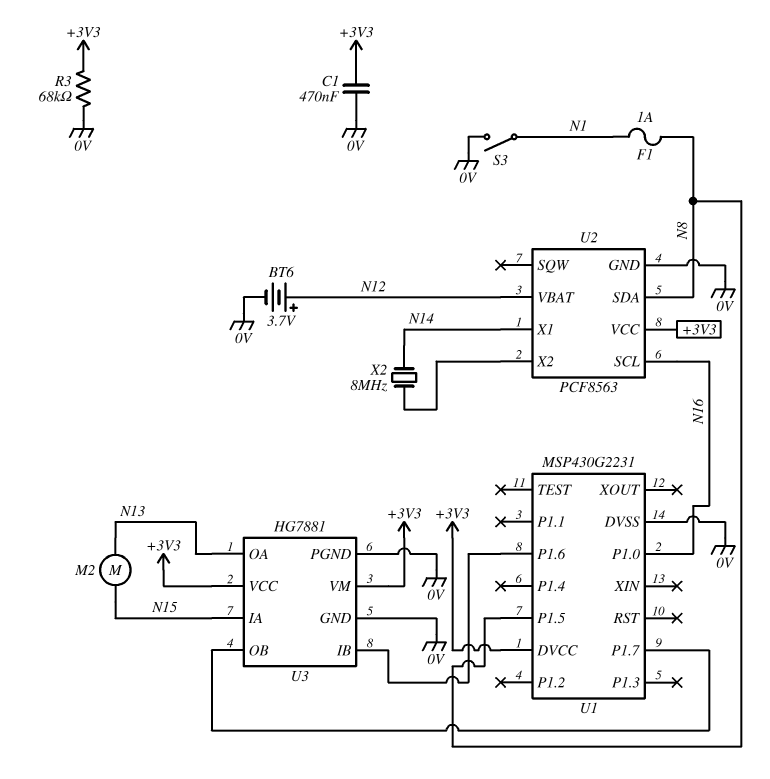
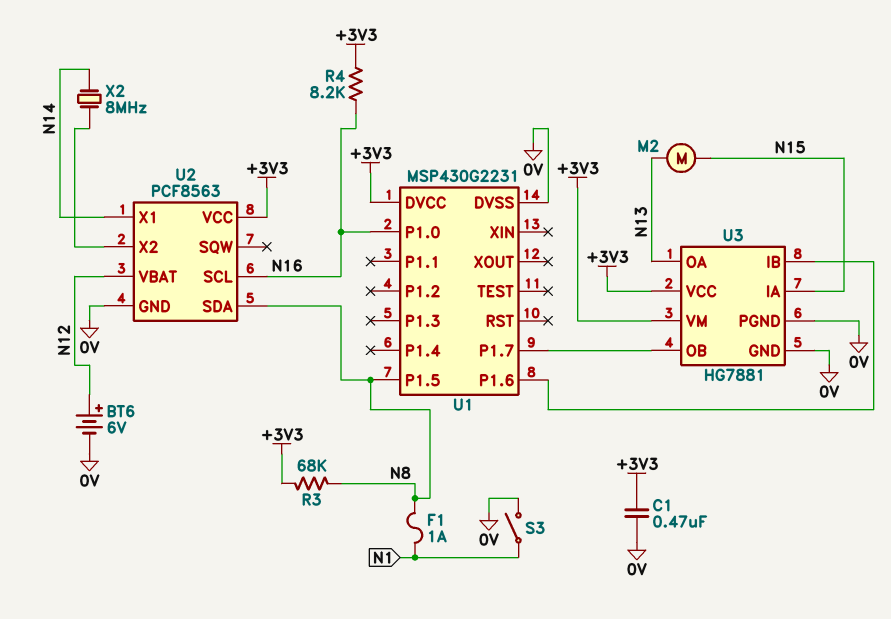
BT6: 3.7V (plus N12, minus 0V) -> 6V (plus N12, minus 0V)
R3: 68k (+3V3, 0V) -> 68k (+3V3, N8)
R4: none -> 8.2k (+3V3, N16)

